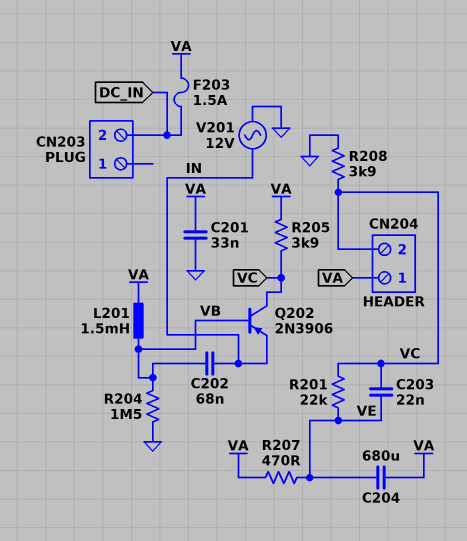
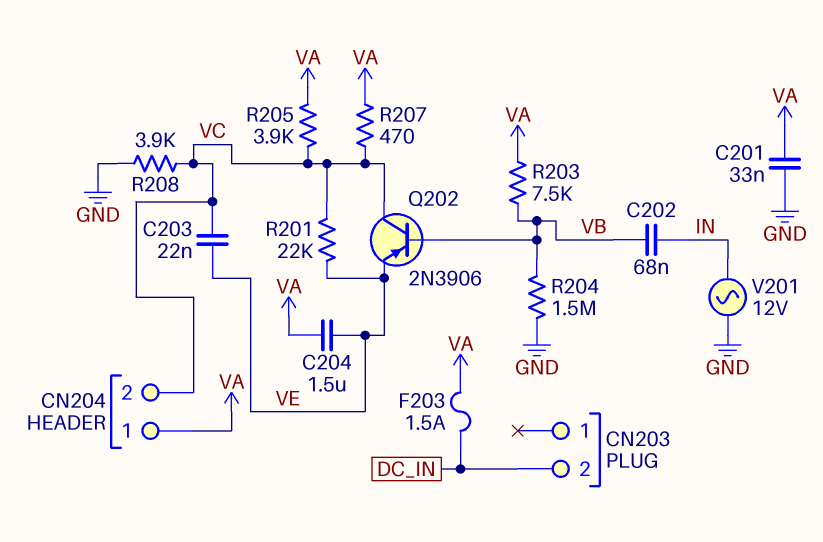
C204: 680uF (VA, VE) -> 1.5uF (VA, VE)
L201: 1.5mH (VA, VB) -> none
Q202: PNP 2N3906 (B VB, C VC, E IN) -> PNP 2N3906 (B VB, C VC, E VE)
R203: none -> 7.5k (VA, VB)
R207: 470 (VA, VE) -> 470 (VA, VC)

